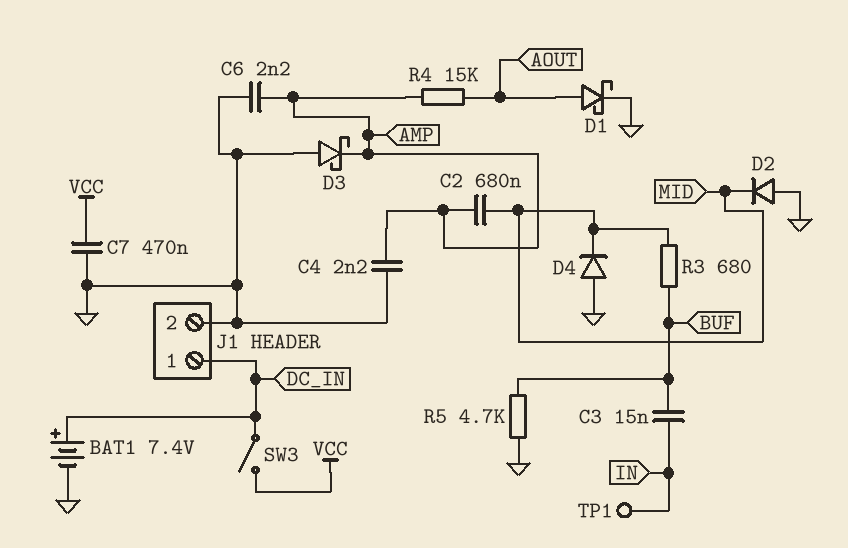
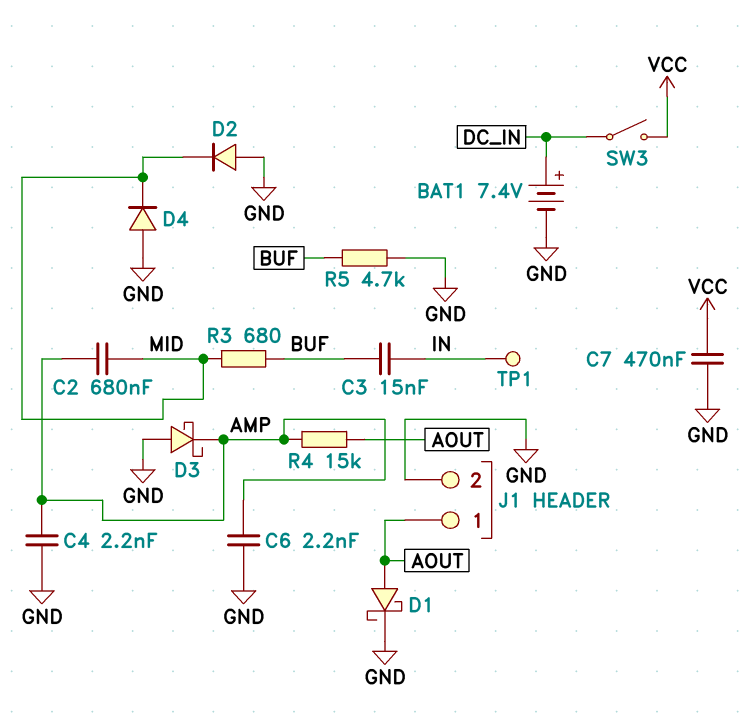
J1 pin 1: DC_IN -> AOUT

